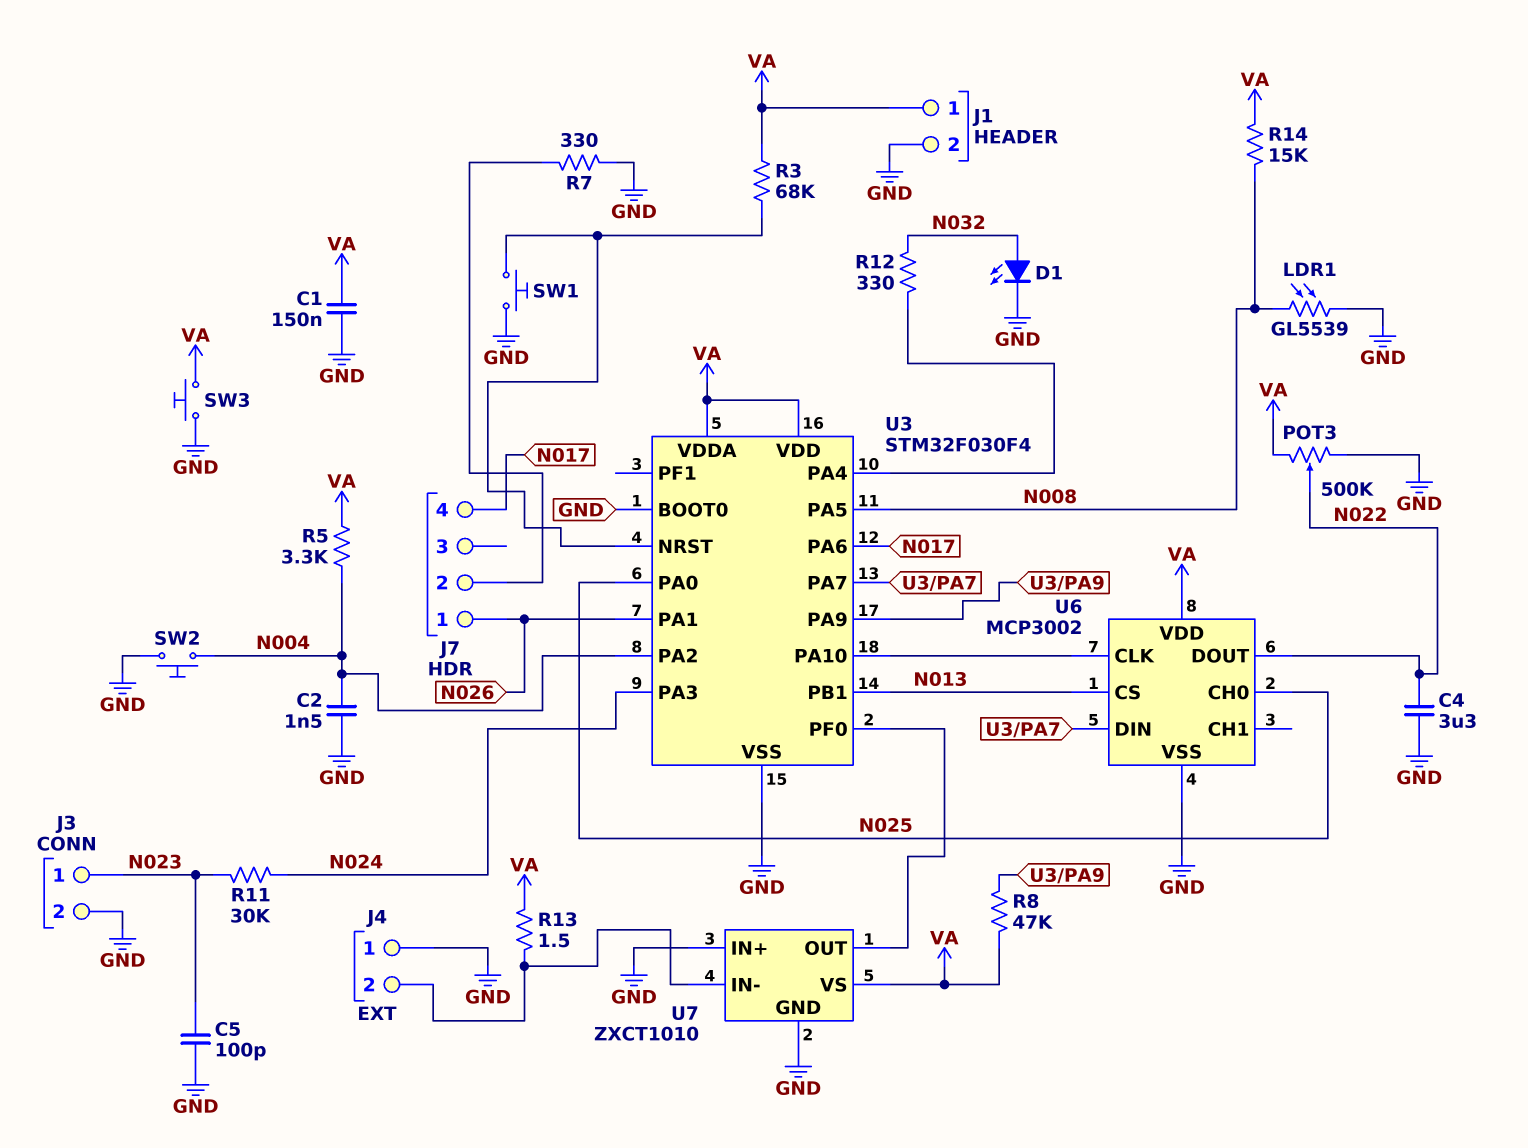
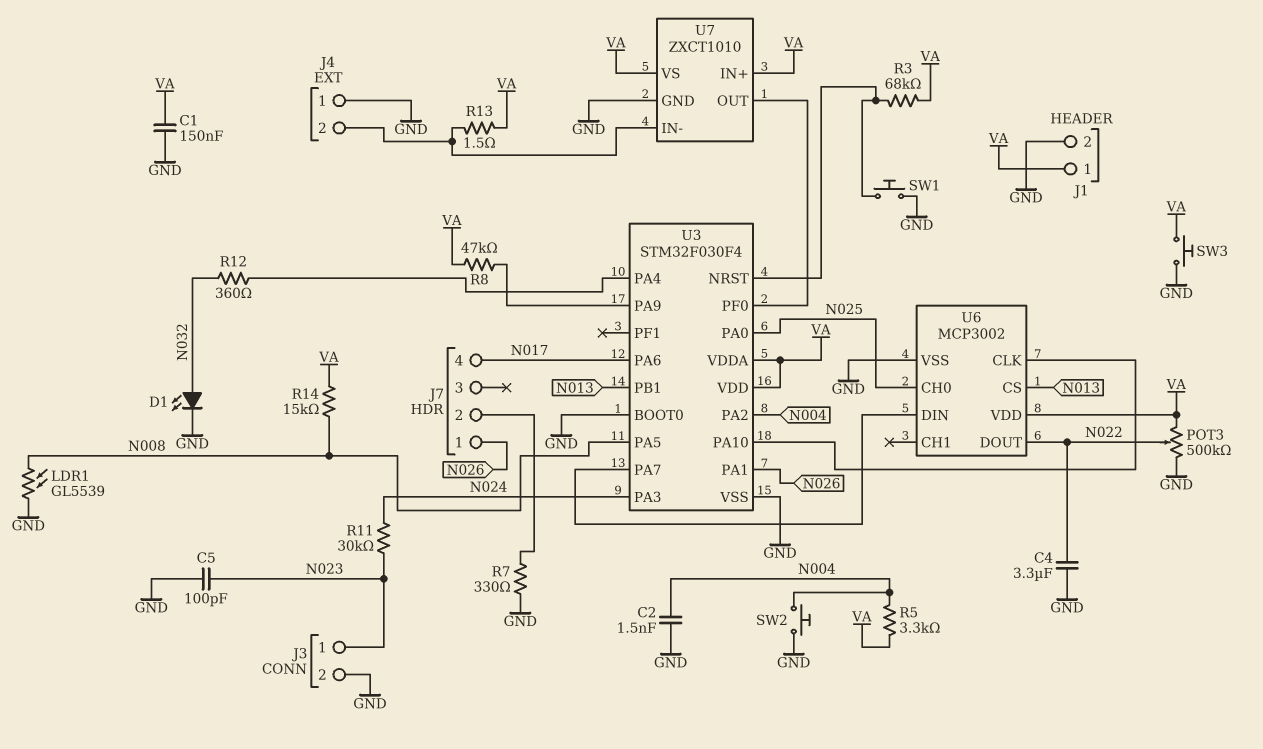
R12: 330 (N032, U3/PA4) -> 360 (N032, U3/PA4)
U7 pin IN+: GND -> VA

